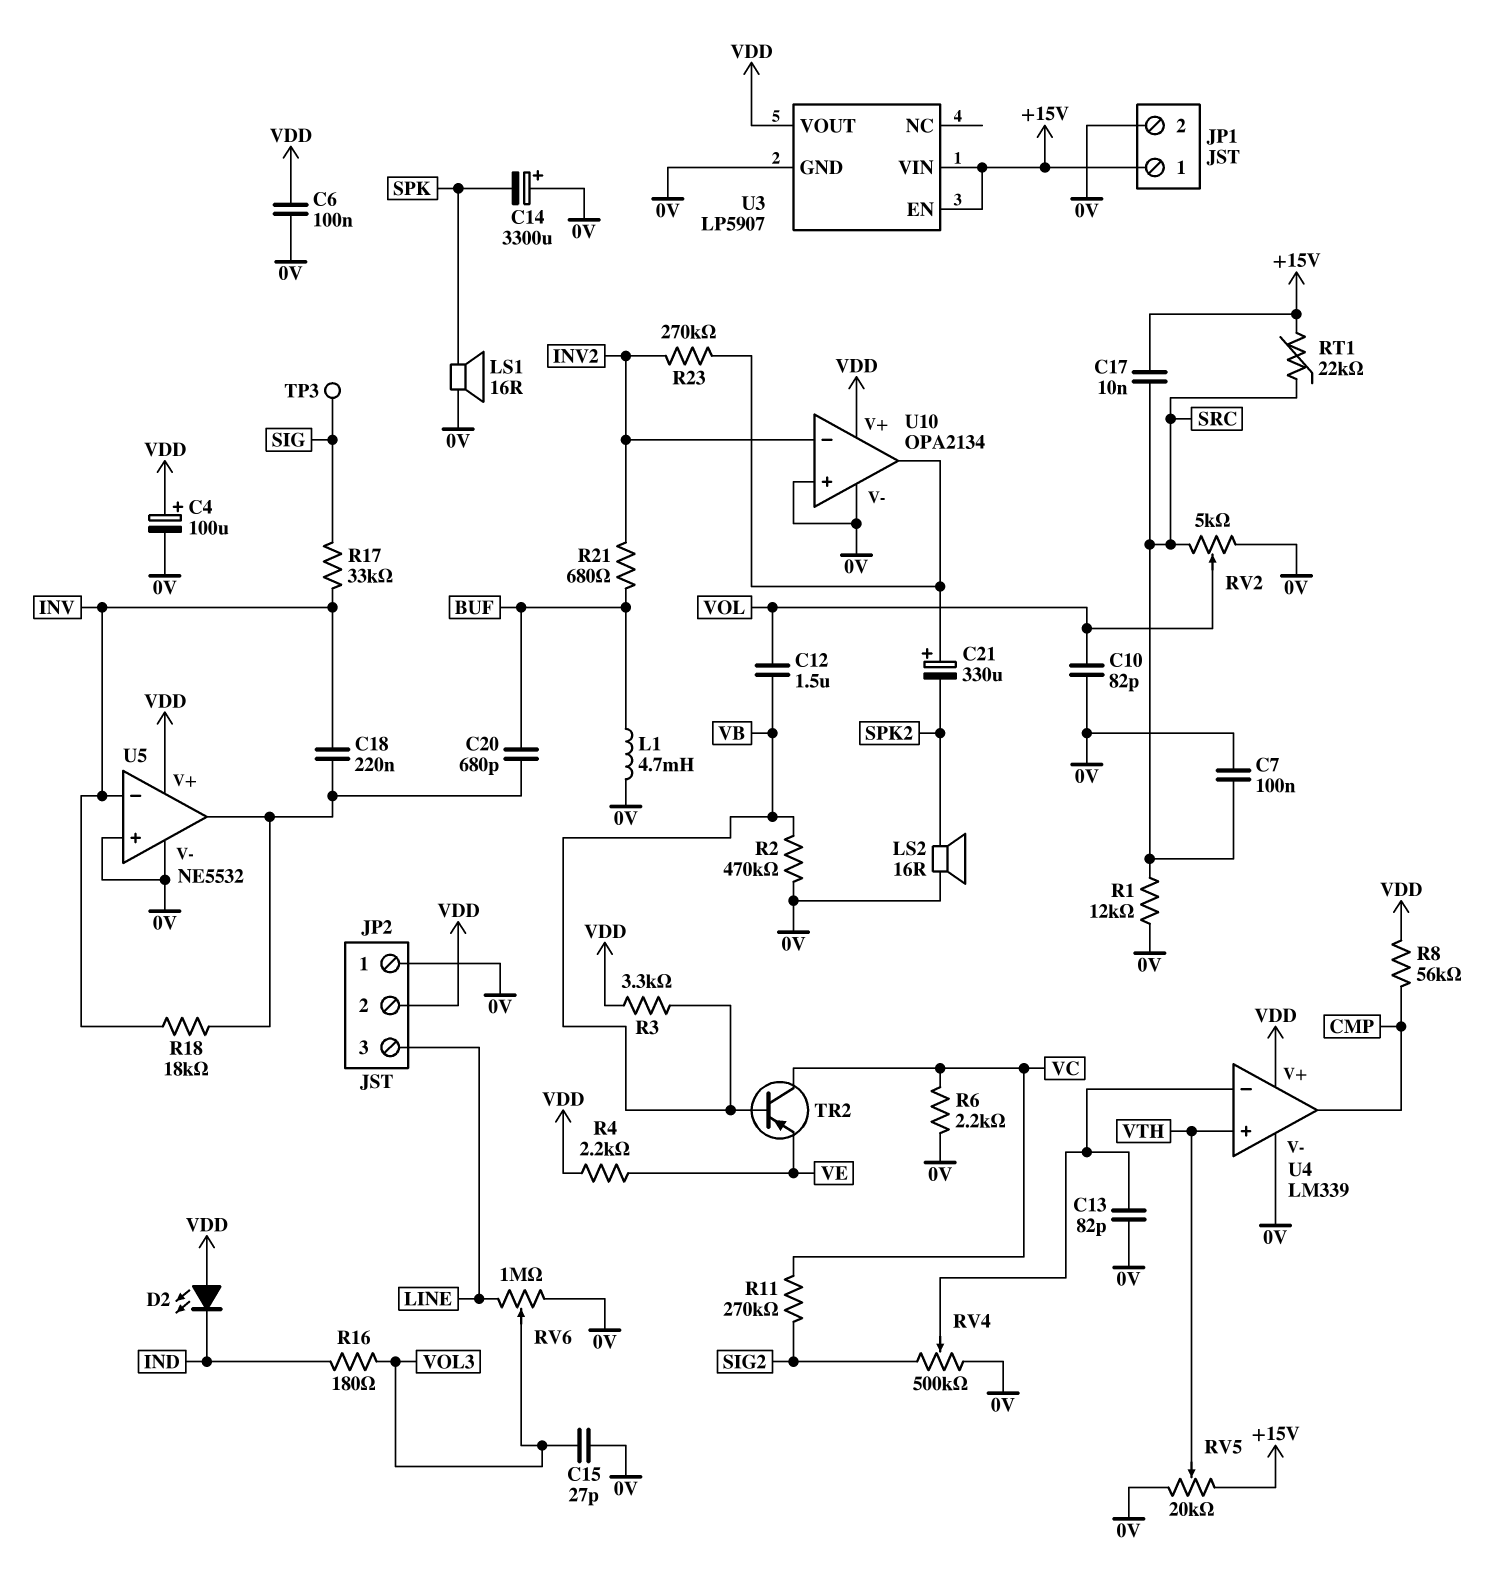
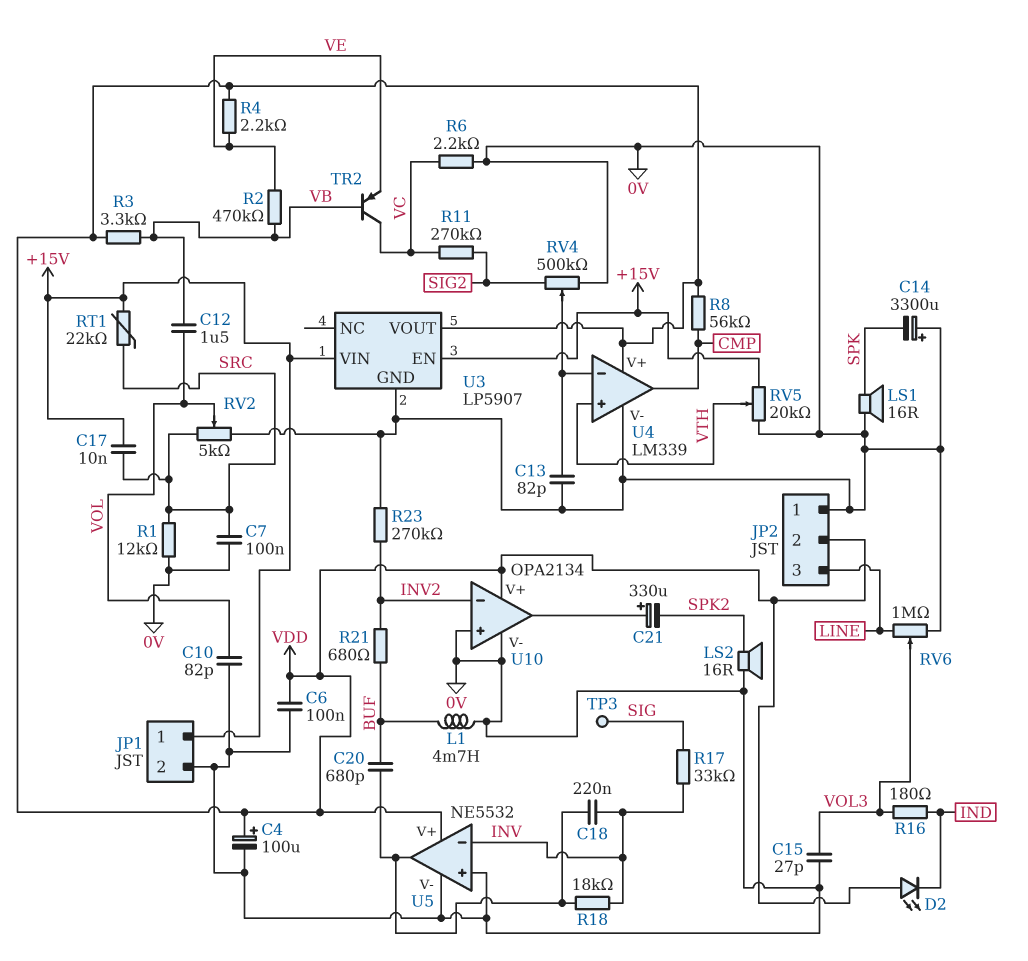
R2: 470k (0V, VB) -> 470k (VB, VE)
R23: 270k (INV2, U10/out) -> 270k (0V, INV2)

